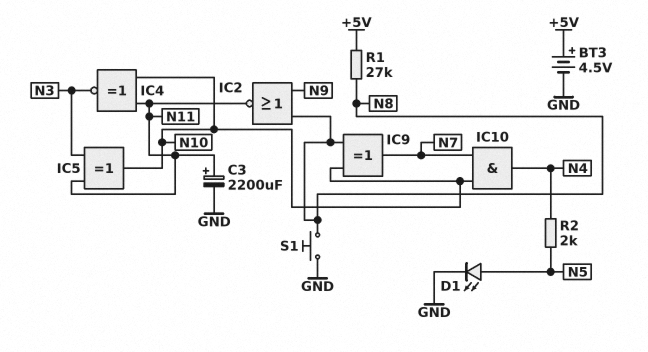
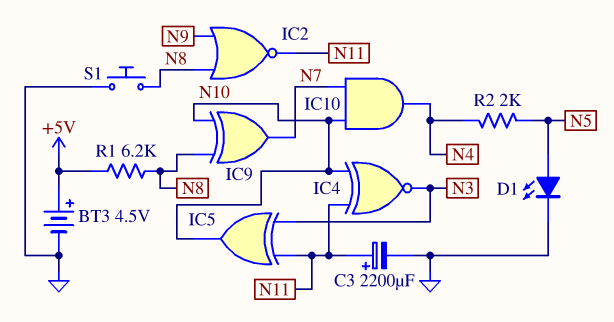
R1: 27k (+5V, N8) -> 6.2k (+5V, N8)

